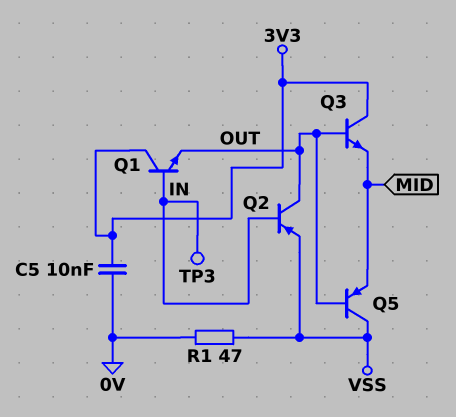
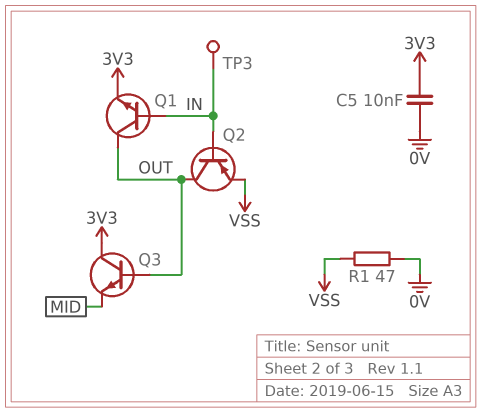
Q1: NPN (B IN, C 3V3, E OUT) -> NPN (B IN, C OUT, E 3V3)
Q5: PNP (B OUT, C VSS, E MID) -> none

